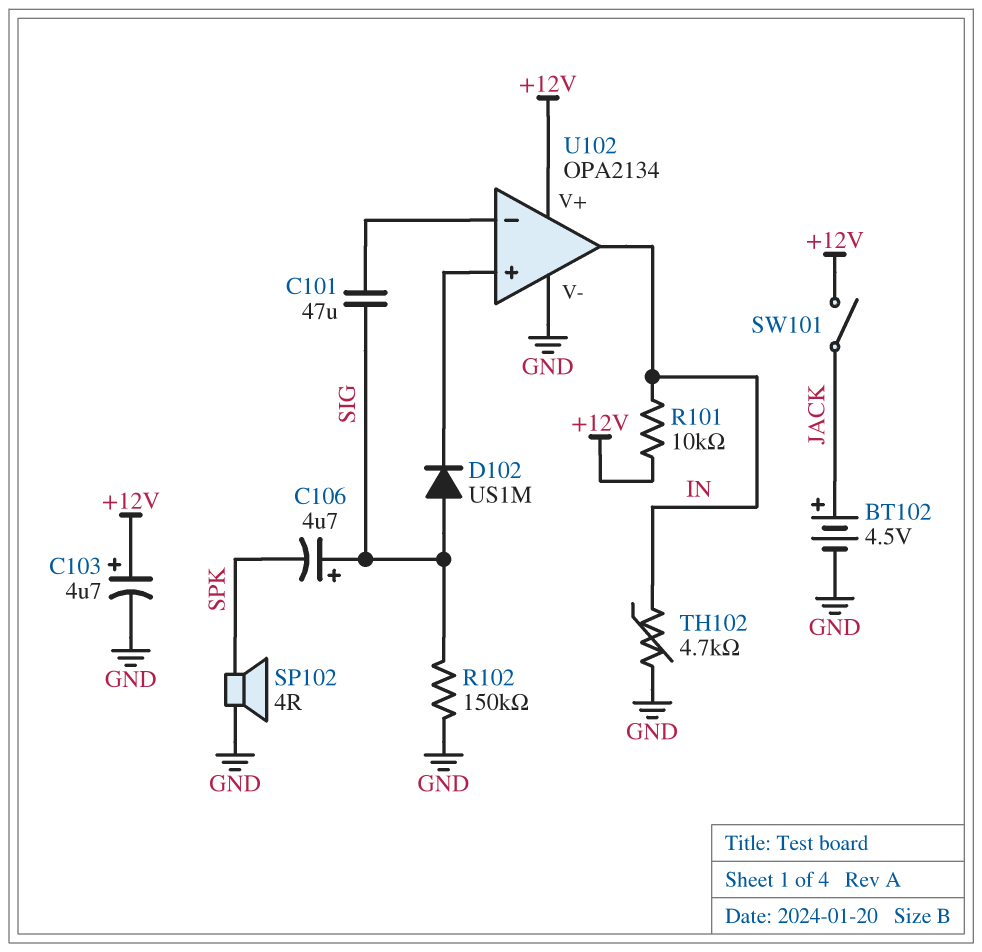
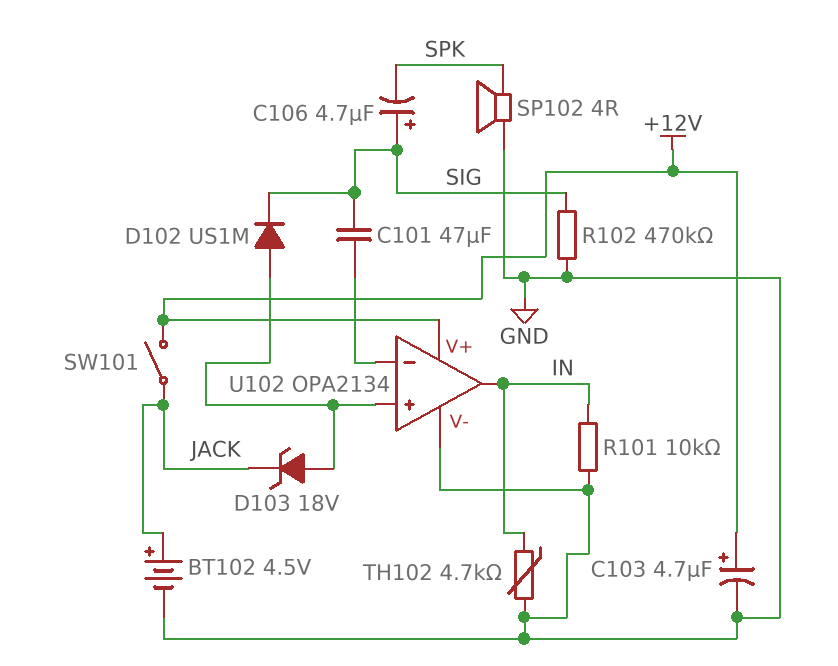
D102: diode US1M (A SIG, K U102/in+) -> diode US1M (A U102/in+, K SIG)
D103: none -> zener 18V (A U102/in+, K JACK)
R101: 10k (+12V, IN) -> 10k (GND, IN)
R102: 150k (GND, SIG) -> 470k (GND, SIG)

